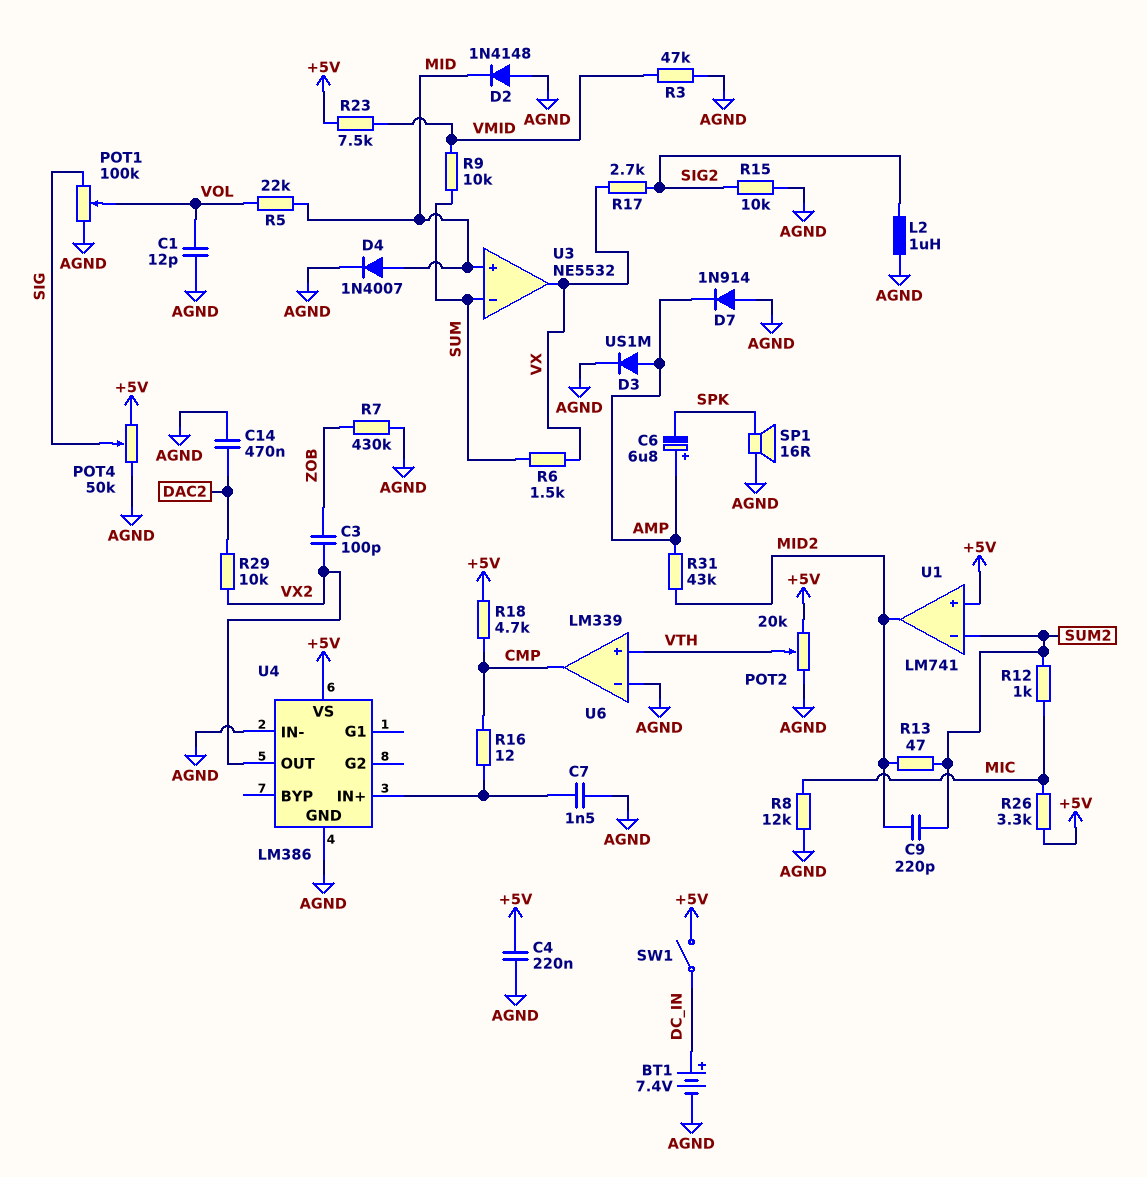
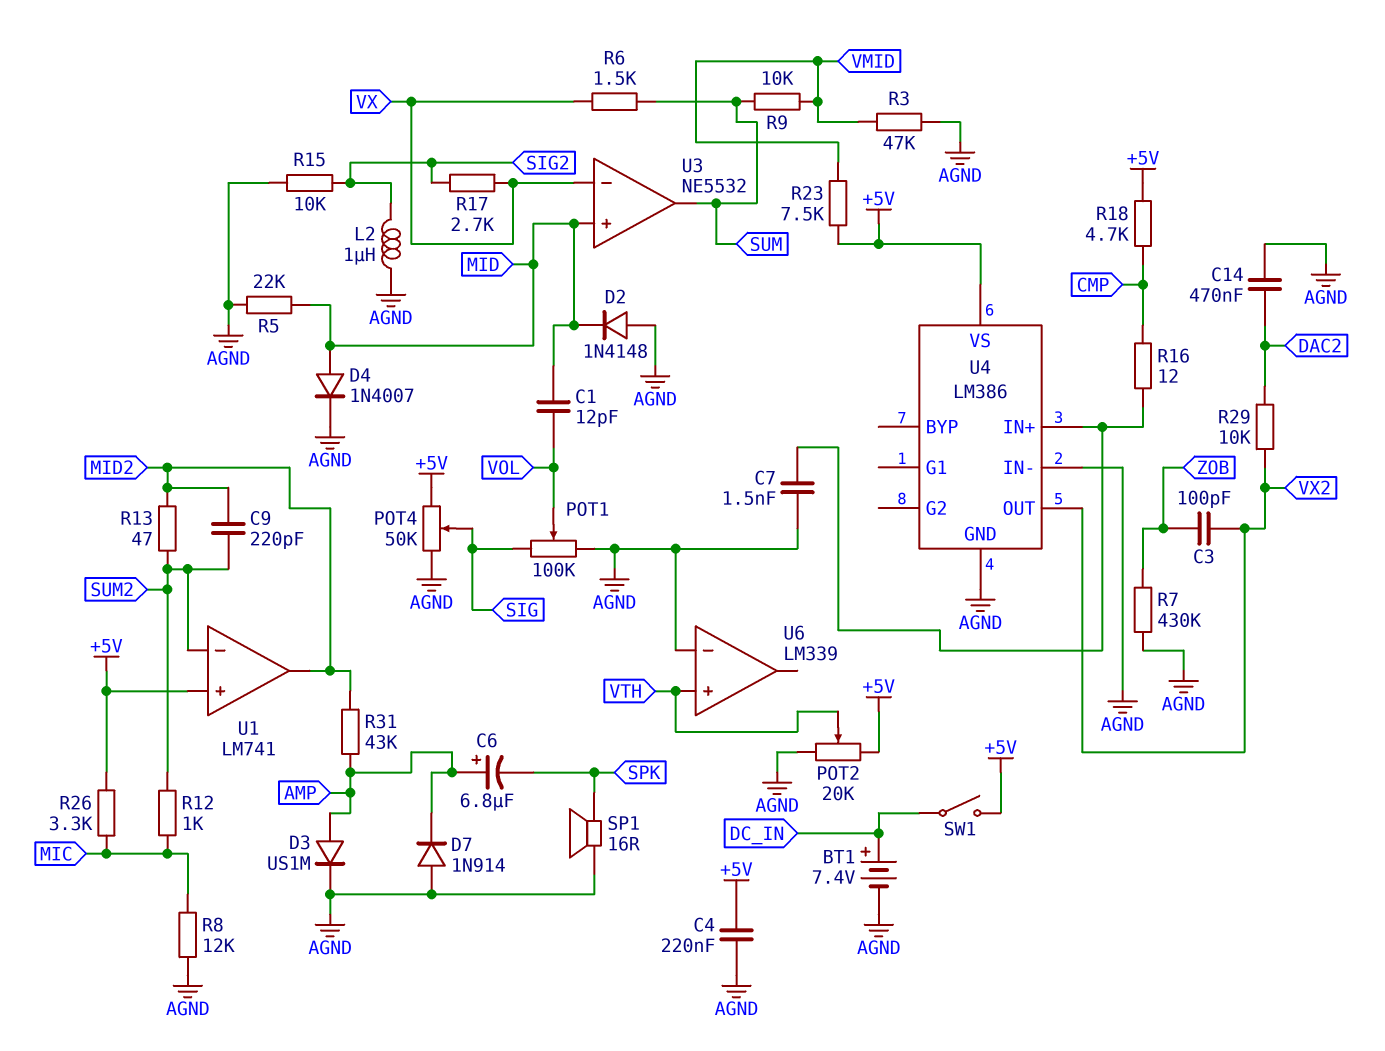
C1: 12pF (AGND, VOL) -> 12pF (MID, VOL)
R5: 22k (MID, VOL) -> 22k (AGND, MID)
U3 pin in-: SUM -> VX
U3 pin out: VX -> SUM
U6 pin out: CMP -> none

